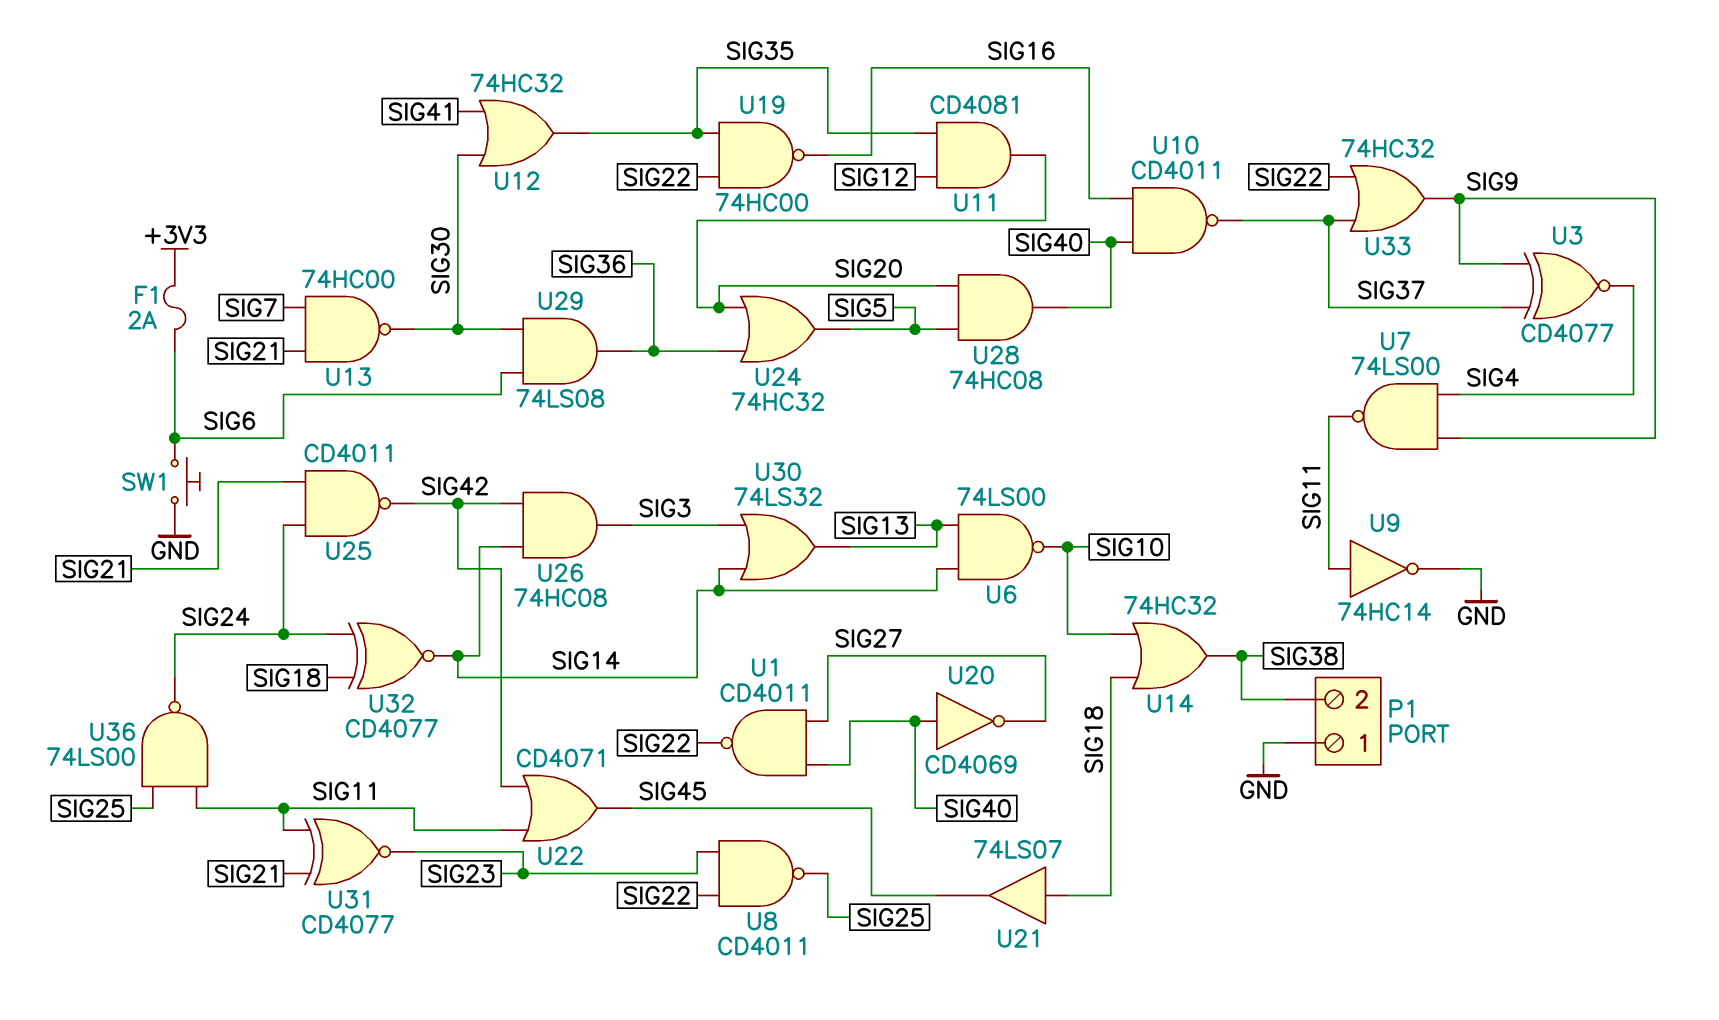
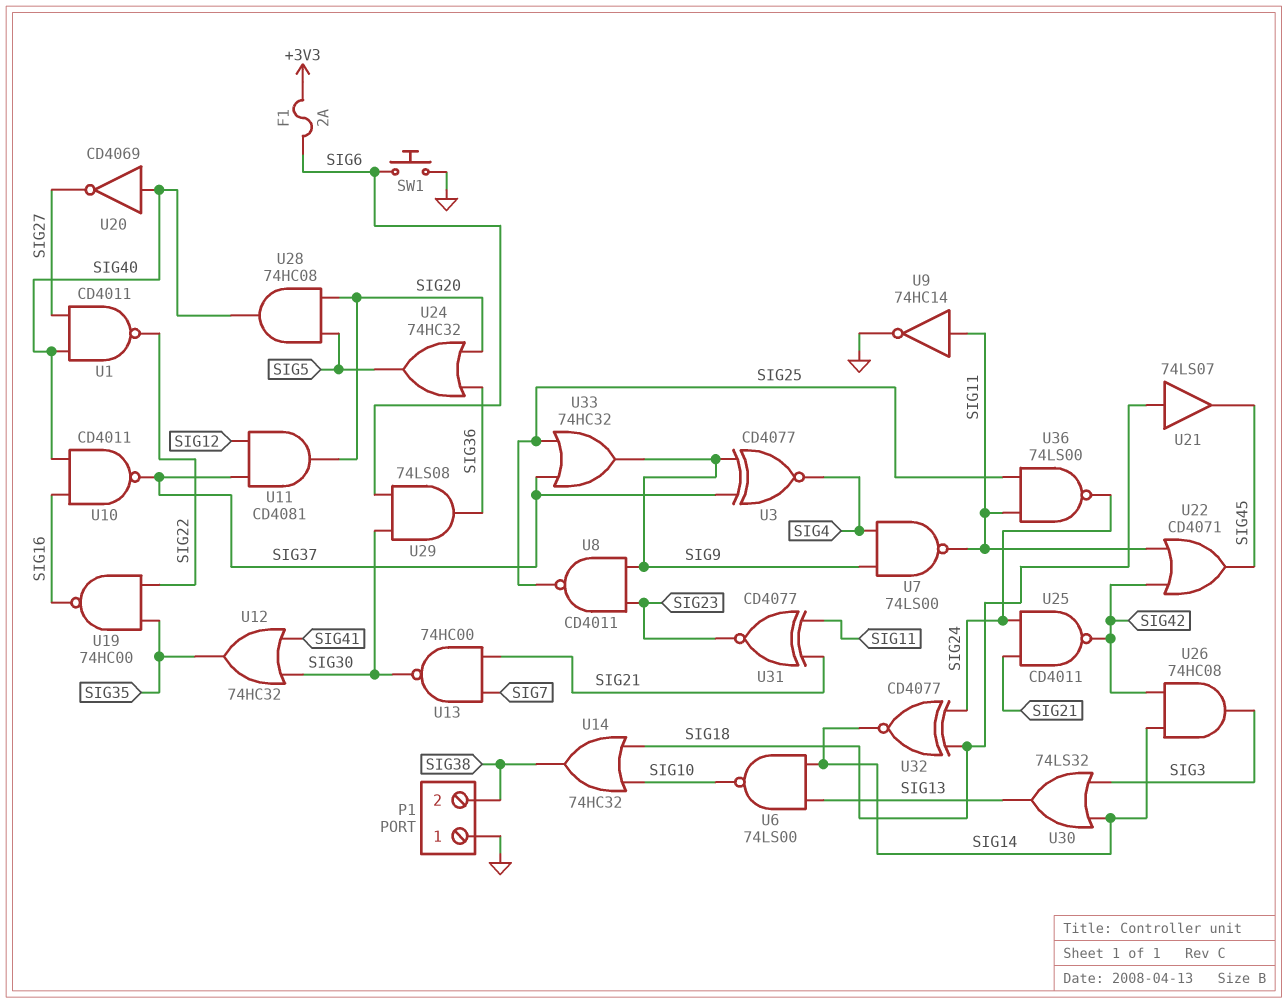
U8: NAND CD4011 (in SIG22, in SIG23, out SIG25) -> NAND CD4011 (in SIG9, in SIG23, out SIG25)
U11: AND CD4081 (in SIG12, in SIG35, out SIG20) -> AND CD4081 (in SIG12, in SIG37, out SIG20)
U33: OR 74HC32 (in SIG22, in SIG37, out SIG9) -> OR 74HC32 (in SIG25, in SIG37, out SIG9)

